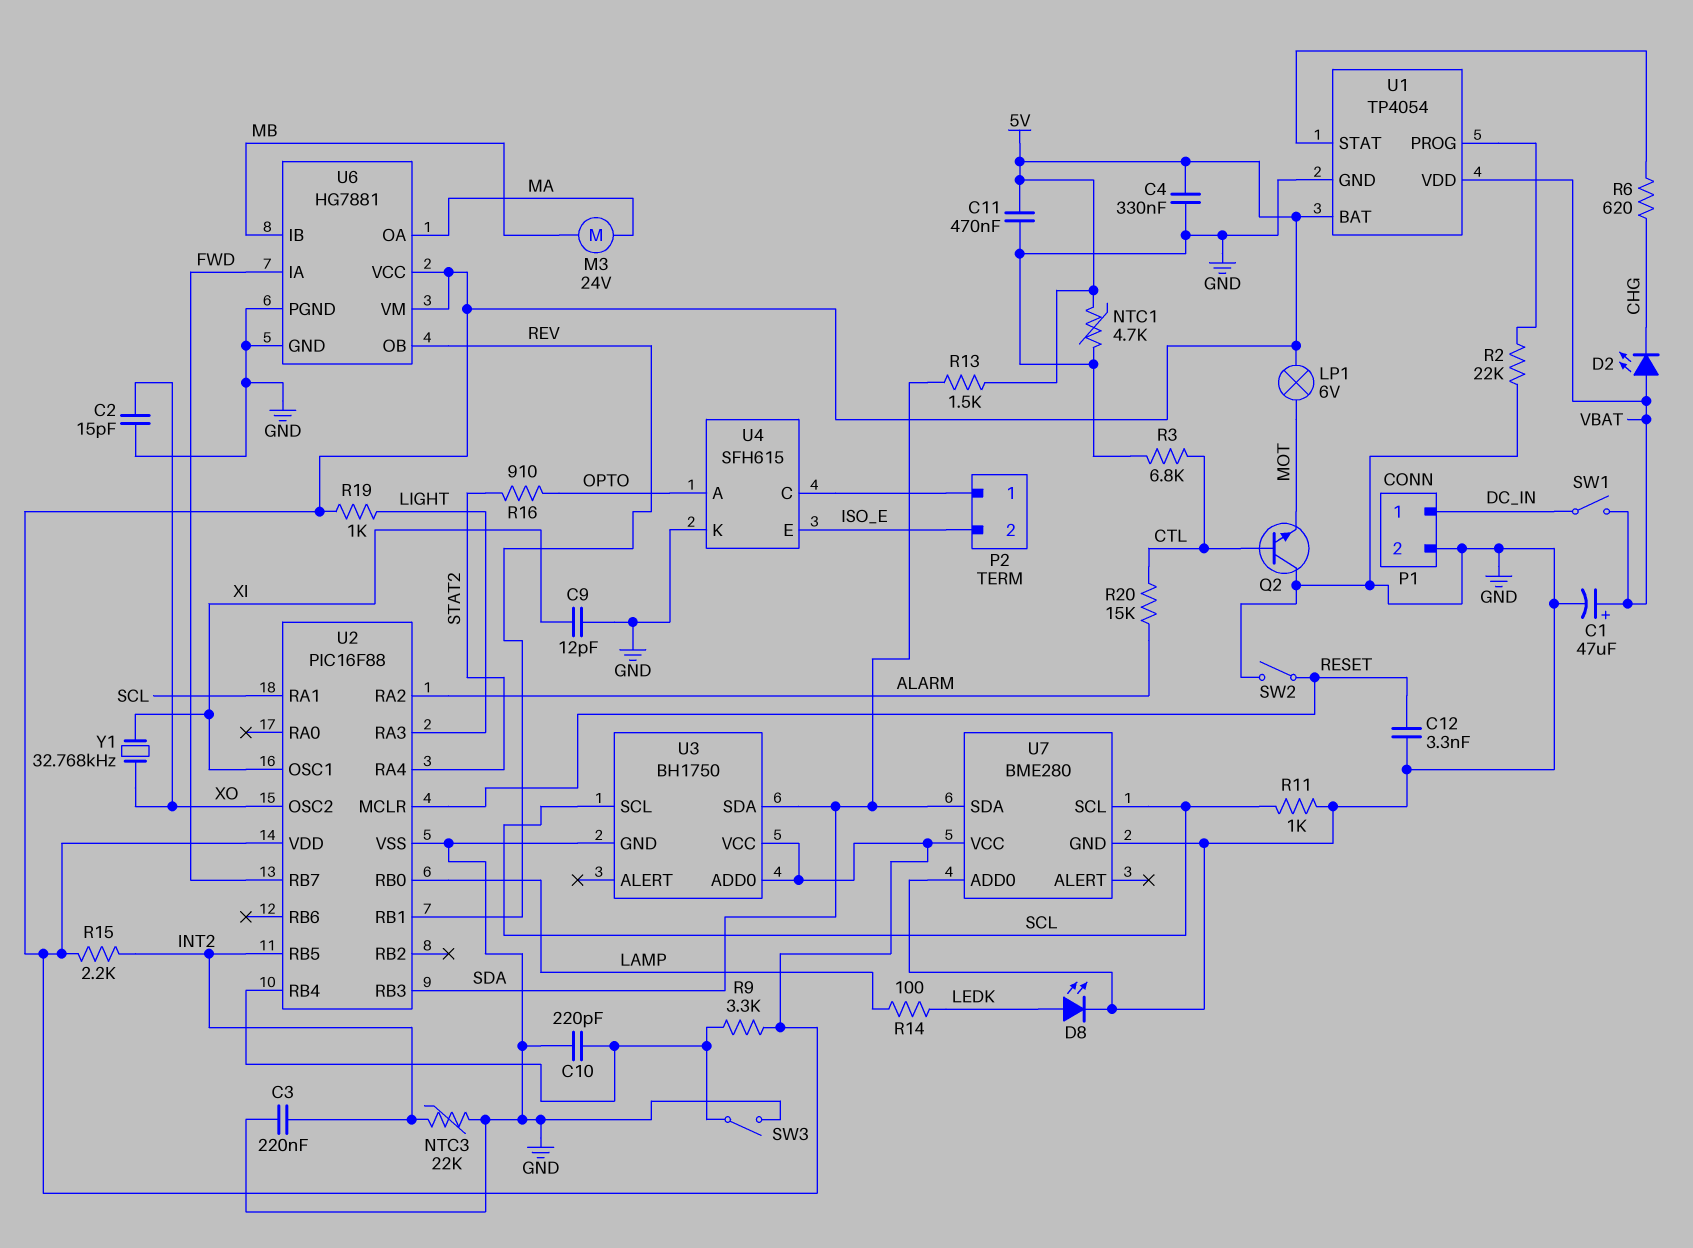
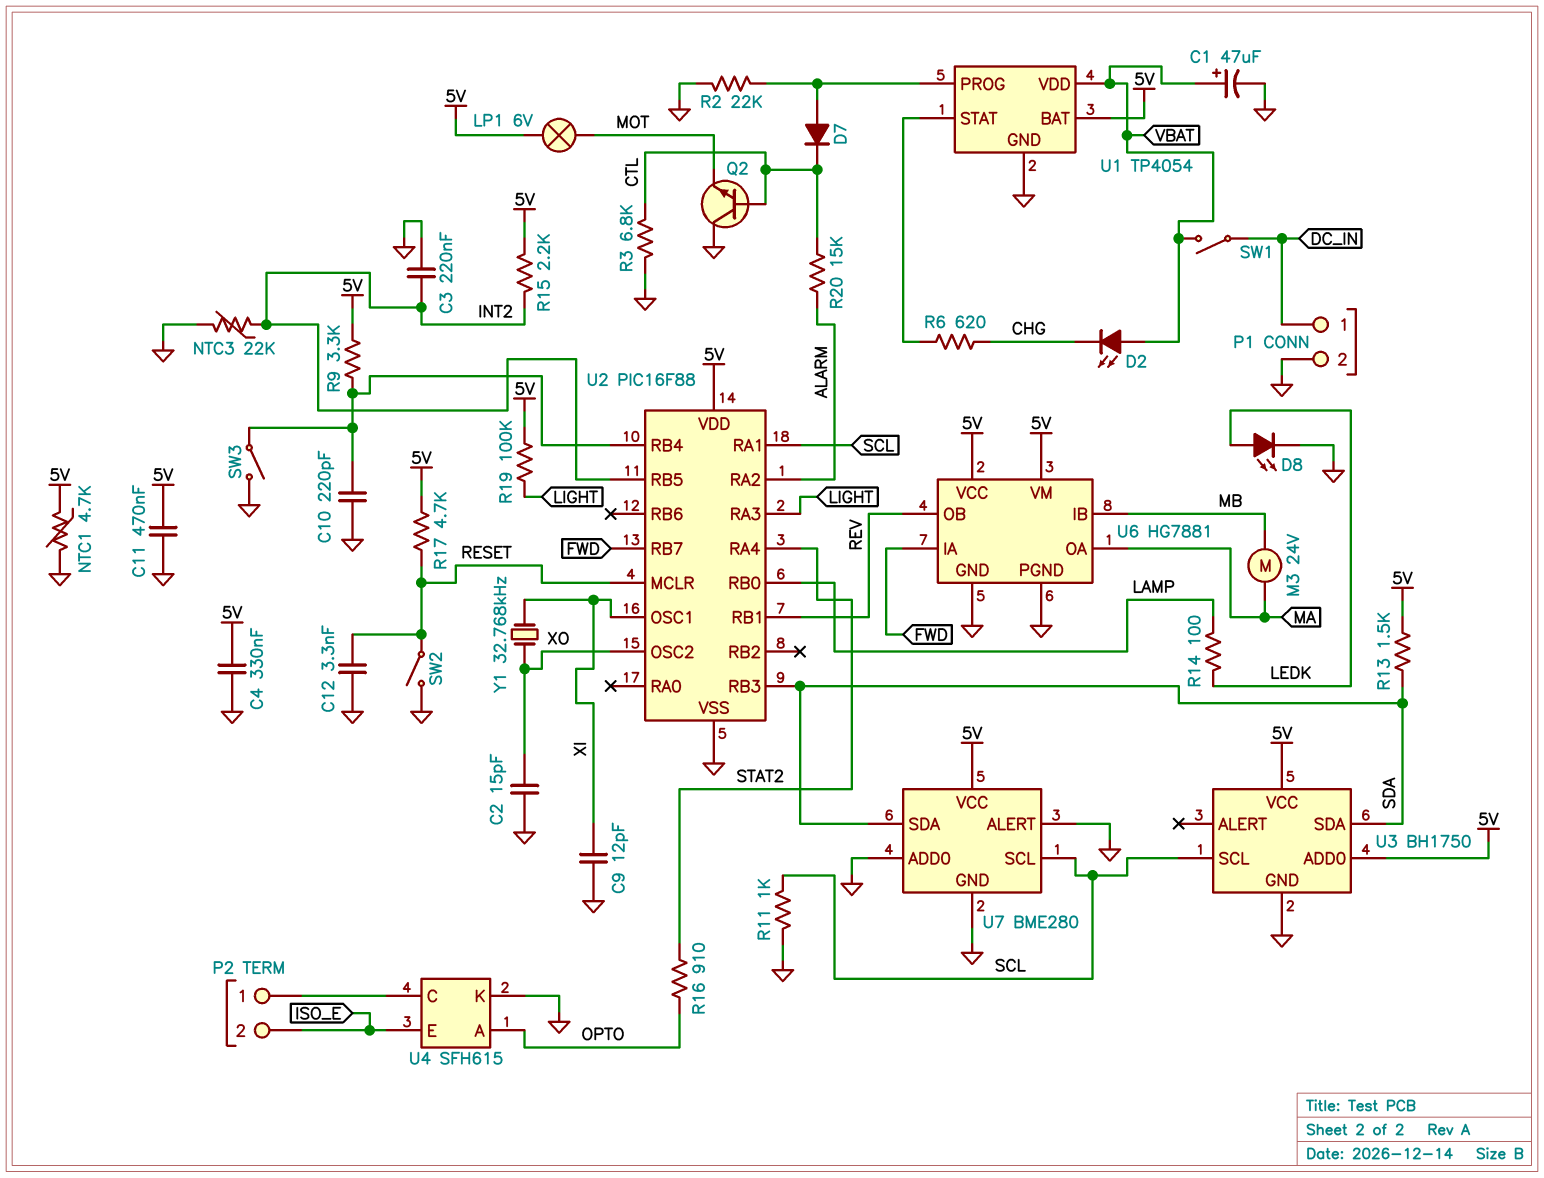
D7: none -> diode (A U1/PROG, K CTL)
R17: none -> 4.7k (5V, RESET)
R19: 1k (5V, LIGHT) -> 100k (5V, LIGHT)
U7 pin ALERT: none -> GND

